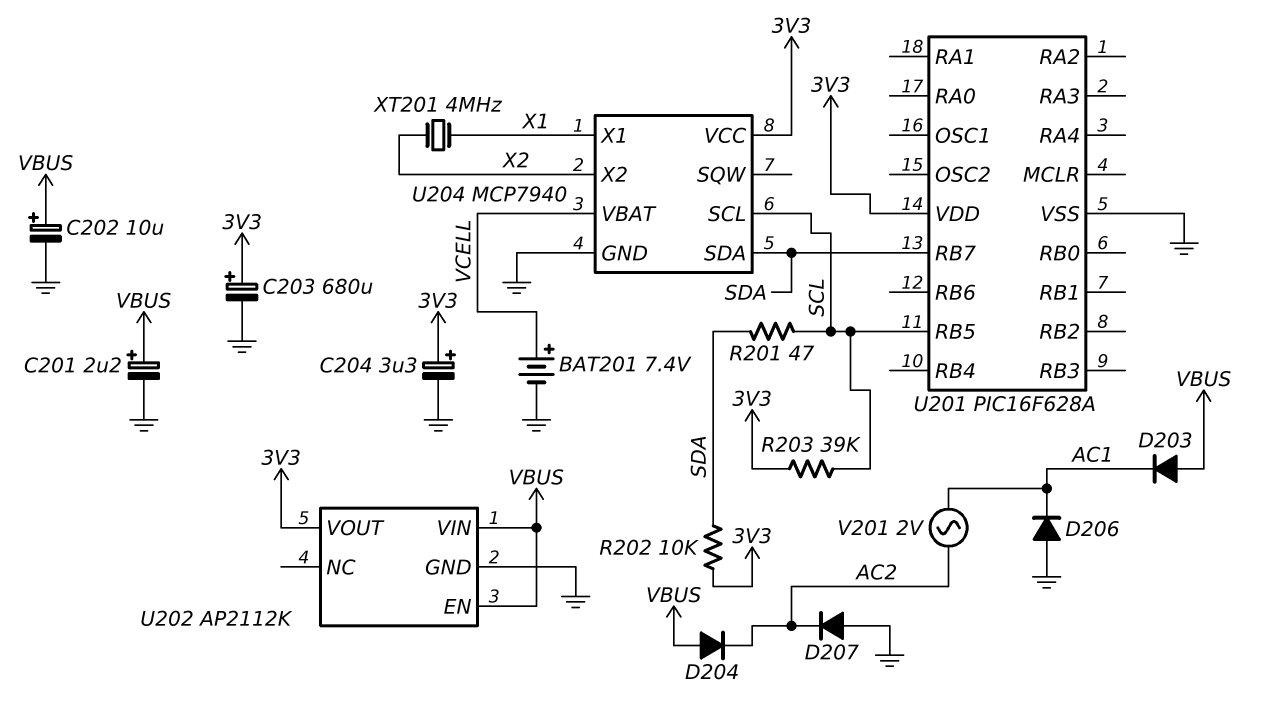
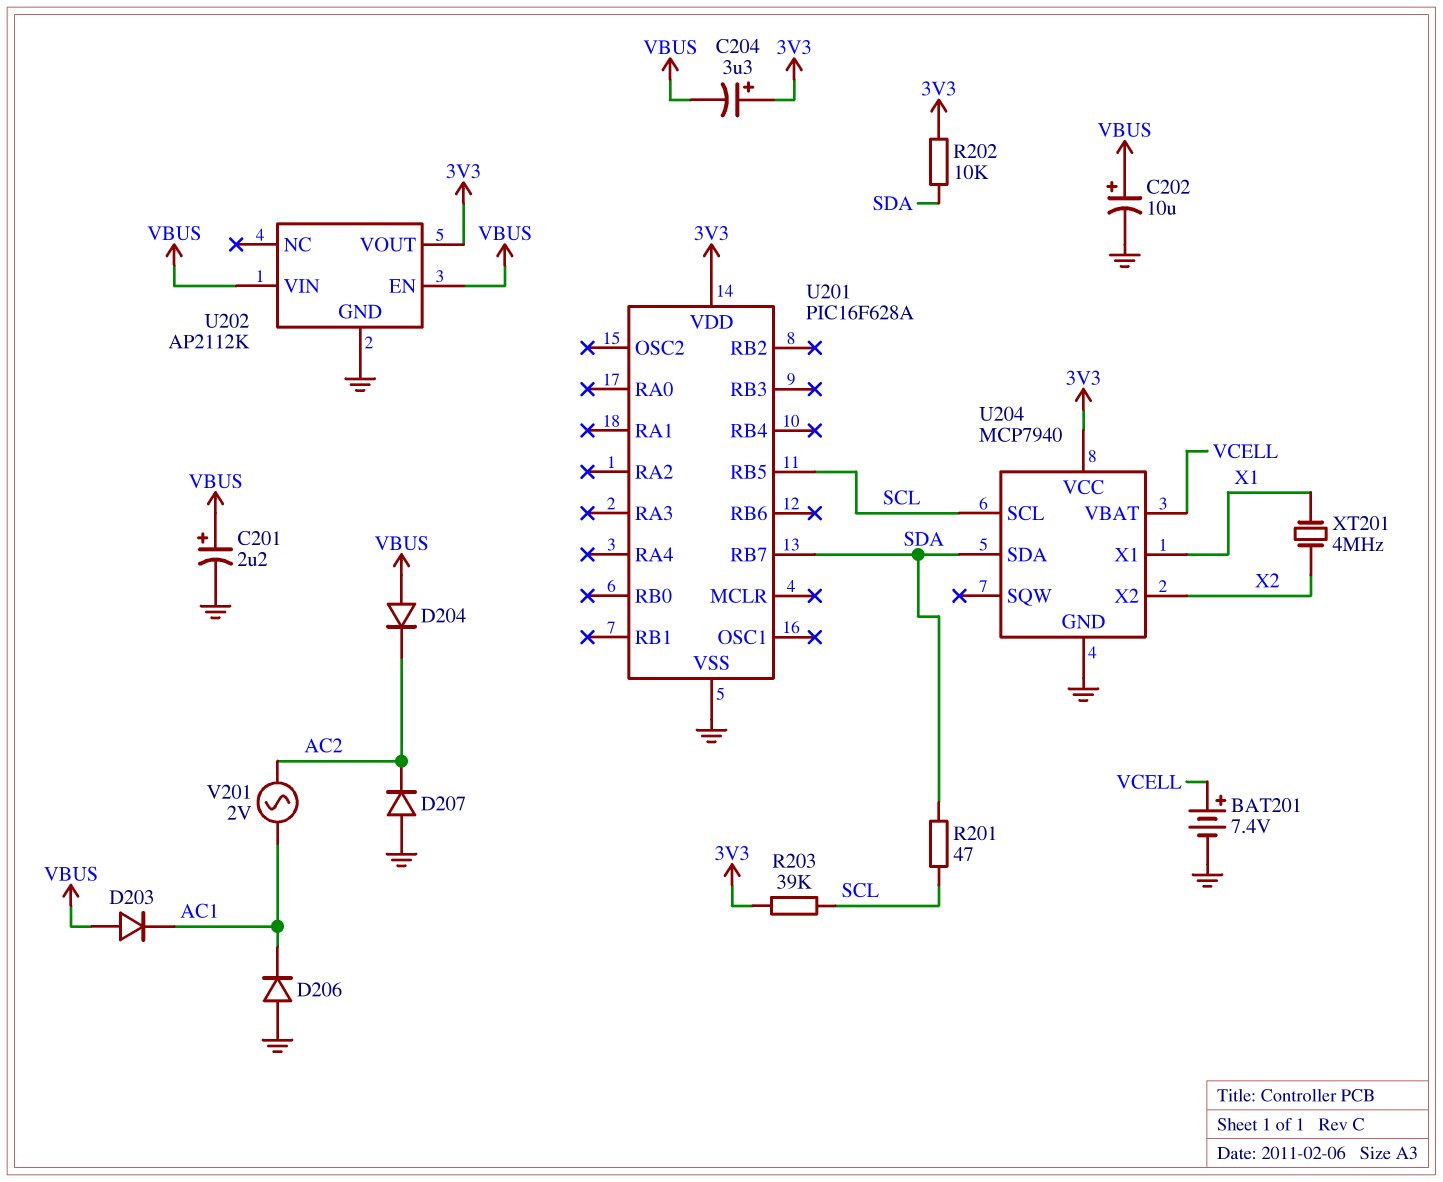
C203: 680uF (plus 3V3, minus GND) -> none
C204: 3.3uF (plus 3V3, minus GND) -> 3.3uF (plus 3V3, minus VBUS)

